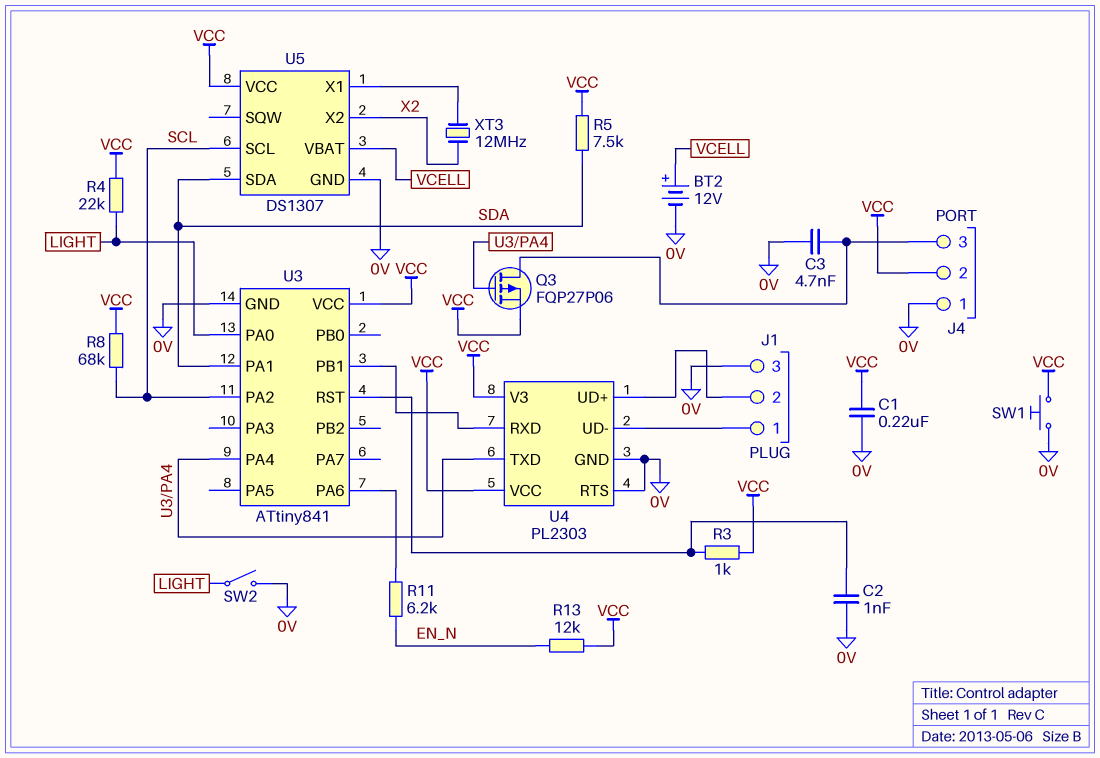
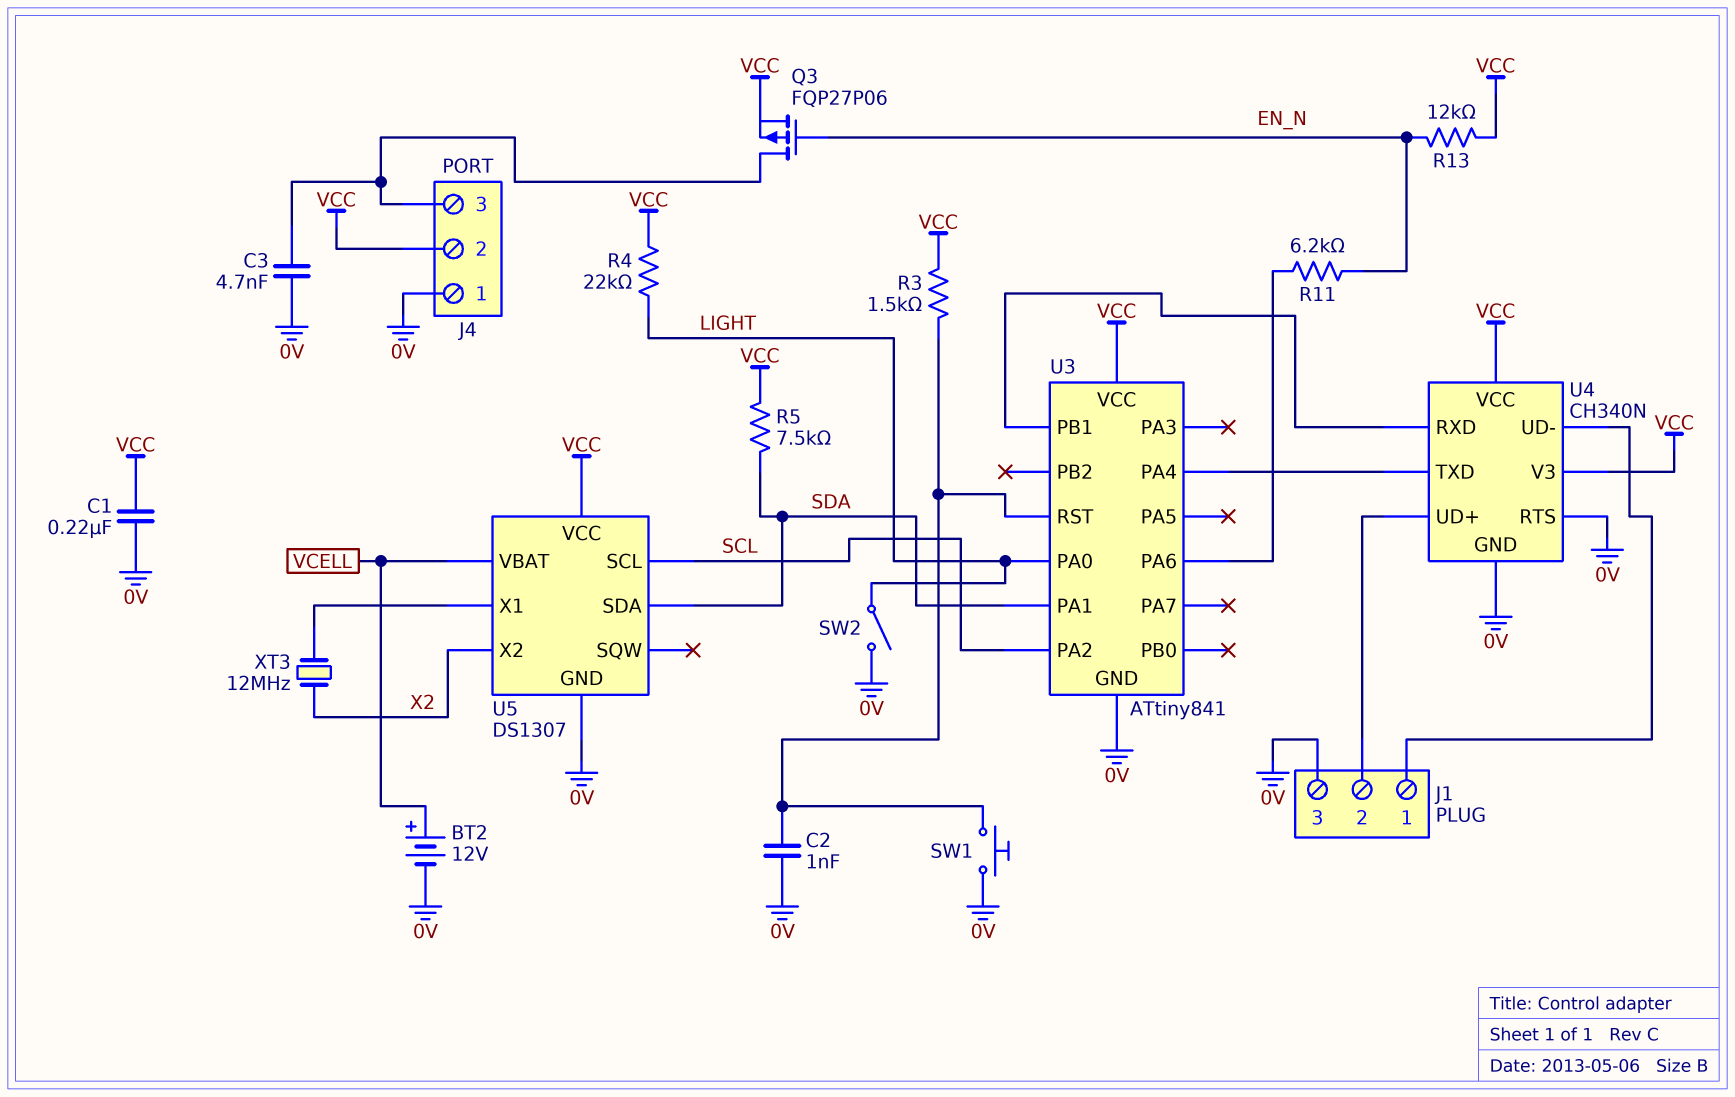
Q3: PMOS FQP27P06 (G U3/PA4, D J4/3, S VCC) -> PMOS FQP27P06 (G EN_N, D J4/3, S VCC)
R3: 1k (U3/RST, VCC) -> 1.5k (U3/RST, VCC)
R8: 68k (SCL, VCC) -> none
SW1: button (0V, VCC) -> button (0V, U3/RST)
U4: PL2303 -> CH340N

